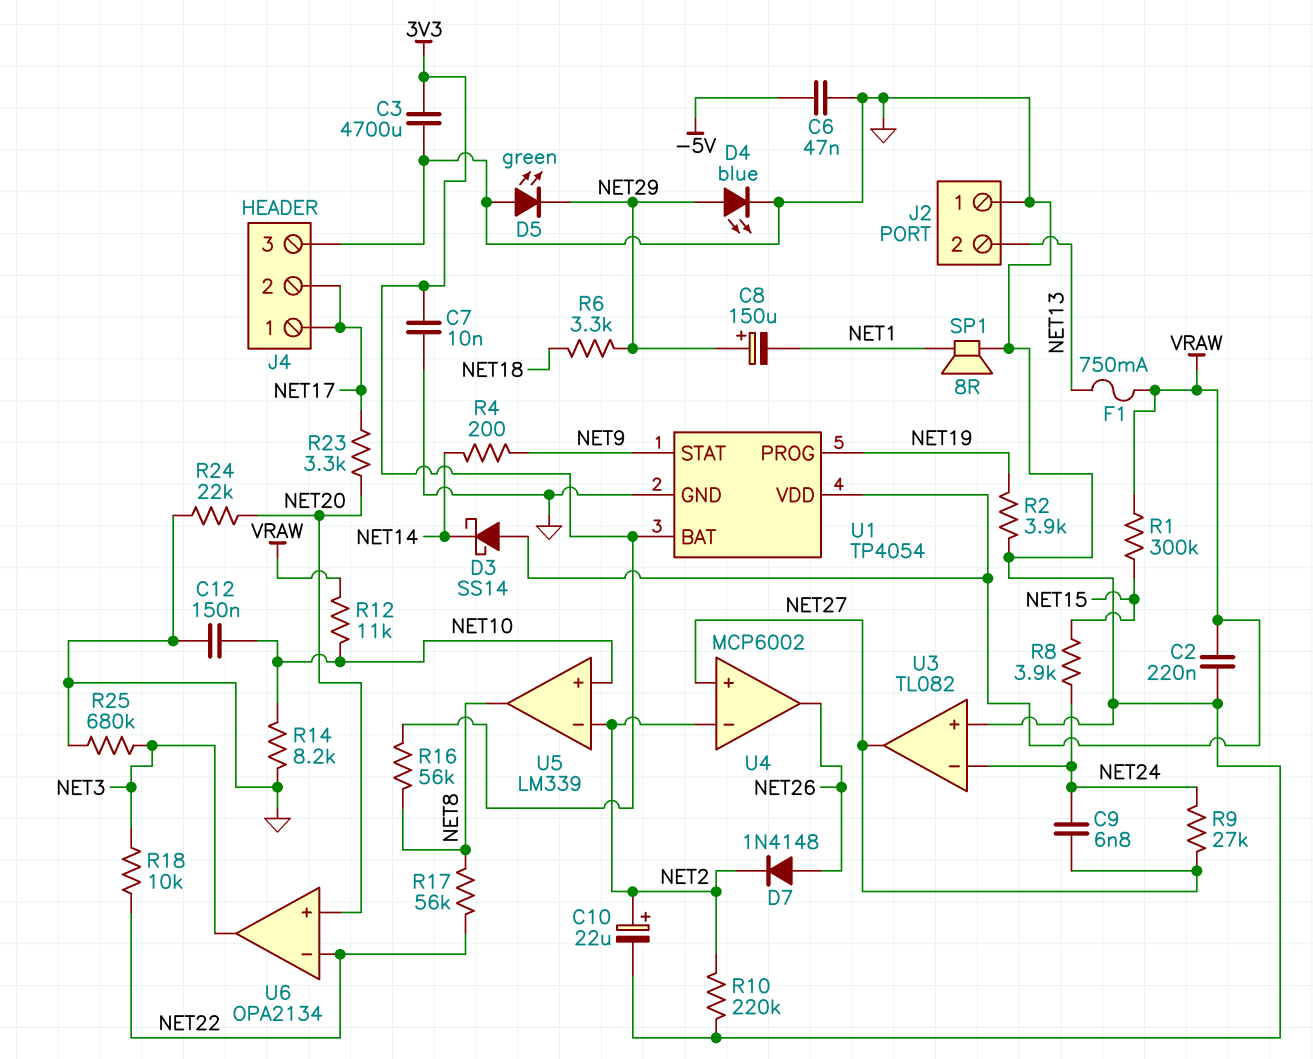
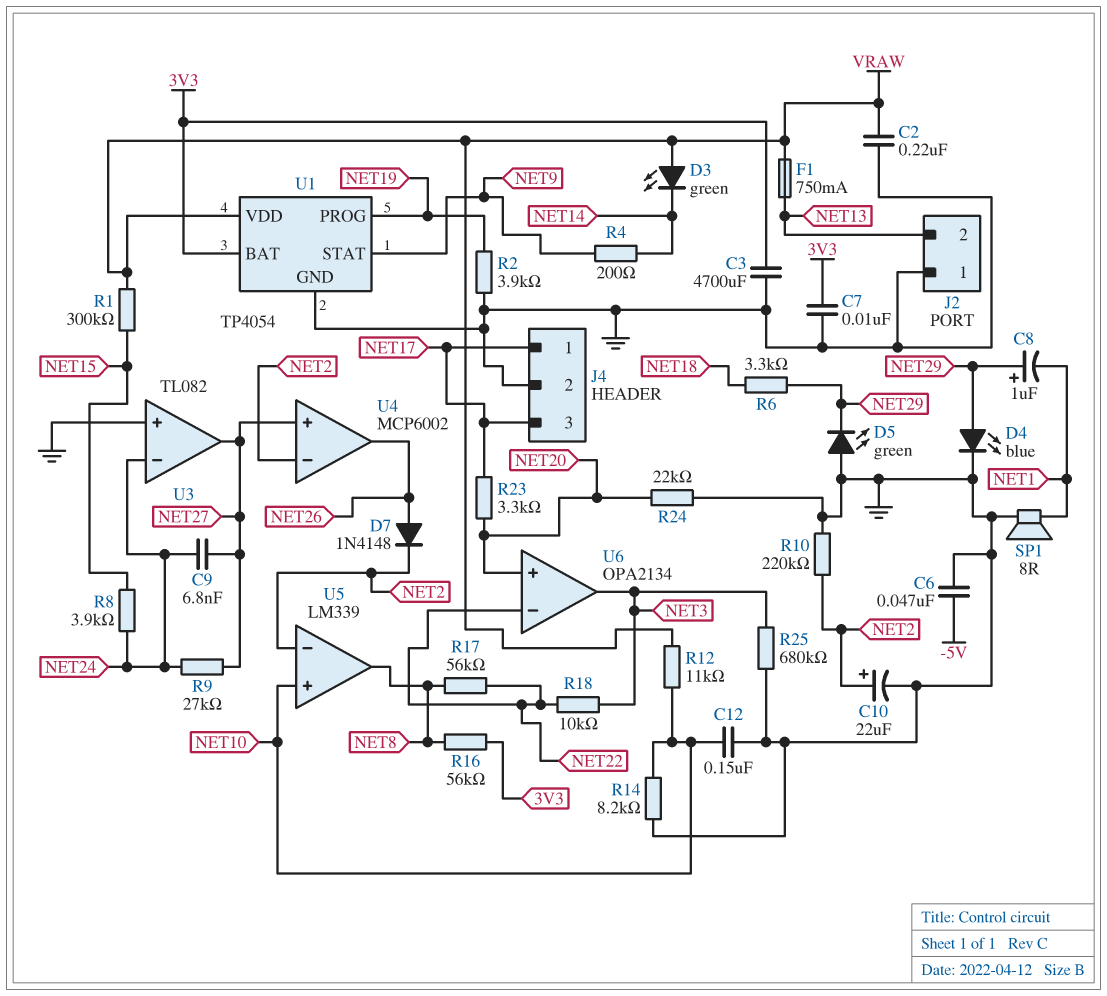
C8: 150uF (plus NET29, minus NET1) -> 1uF (plus NET29, minus NET1)
D3: schottky SS14 (A VRAW, K NET14) -> LED green (A VRAW, K NET14)
J4 pin 2: NET17 -> GND
J4 pin 3: GND -> NET17

